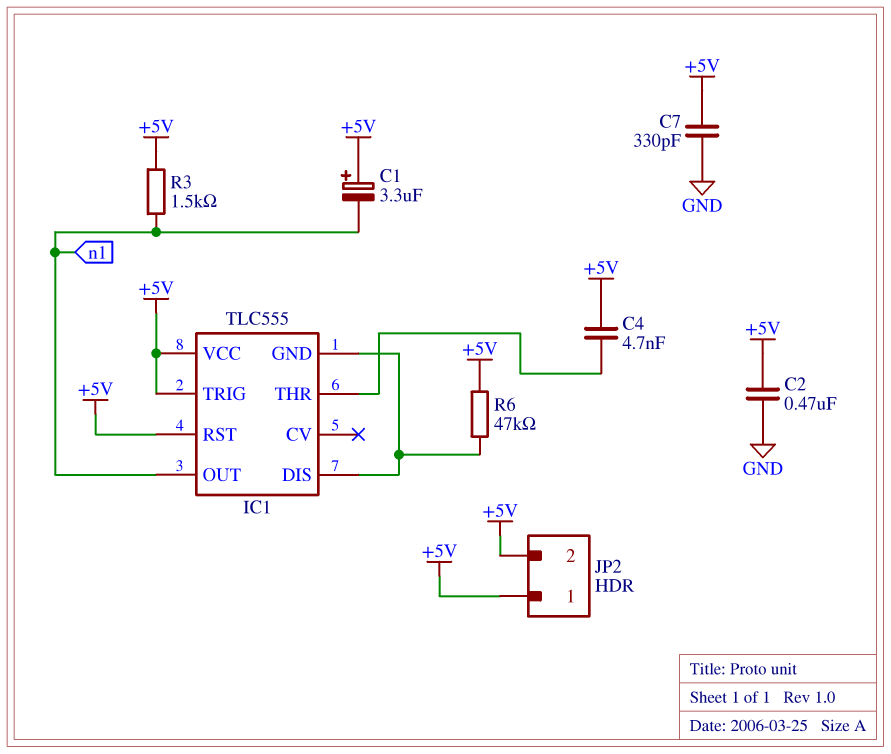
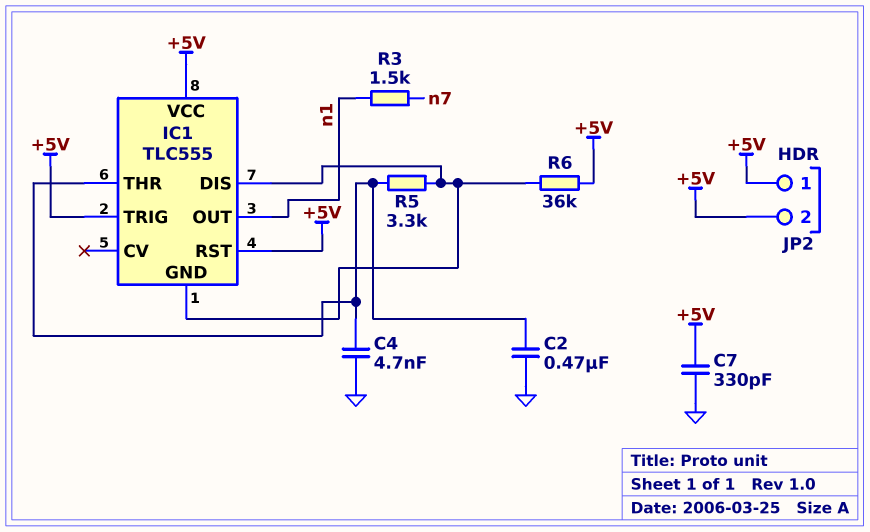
C1: 3.3uF (plus +5V, minus n1) -> none
C2: 470nF (+5V, GND) -> 470nF (GND, IC1/THR)
C4: 4.7nF (+5V, IC1/THR) -> 4.7nF (GND, IC1/THR)
R3: 1.5k (+5V, n1) -> 1.5k (n1, n7)
R5: none -> 3.3k (IC1/DIS, IC1/THR)
R6: 47k (+5V, IC1/DIS) -> 36k (+5V, IC1/DIS)

